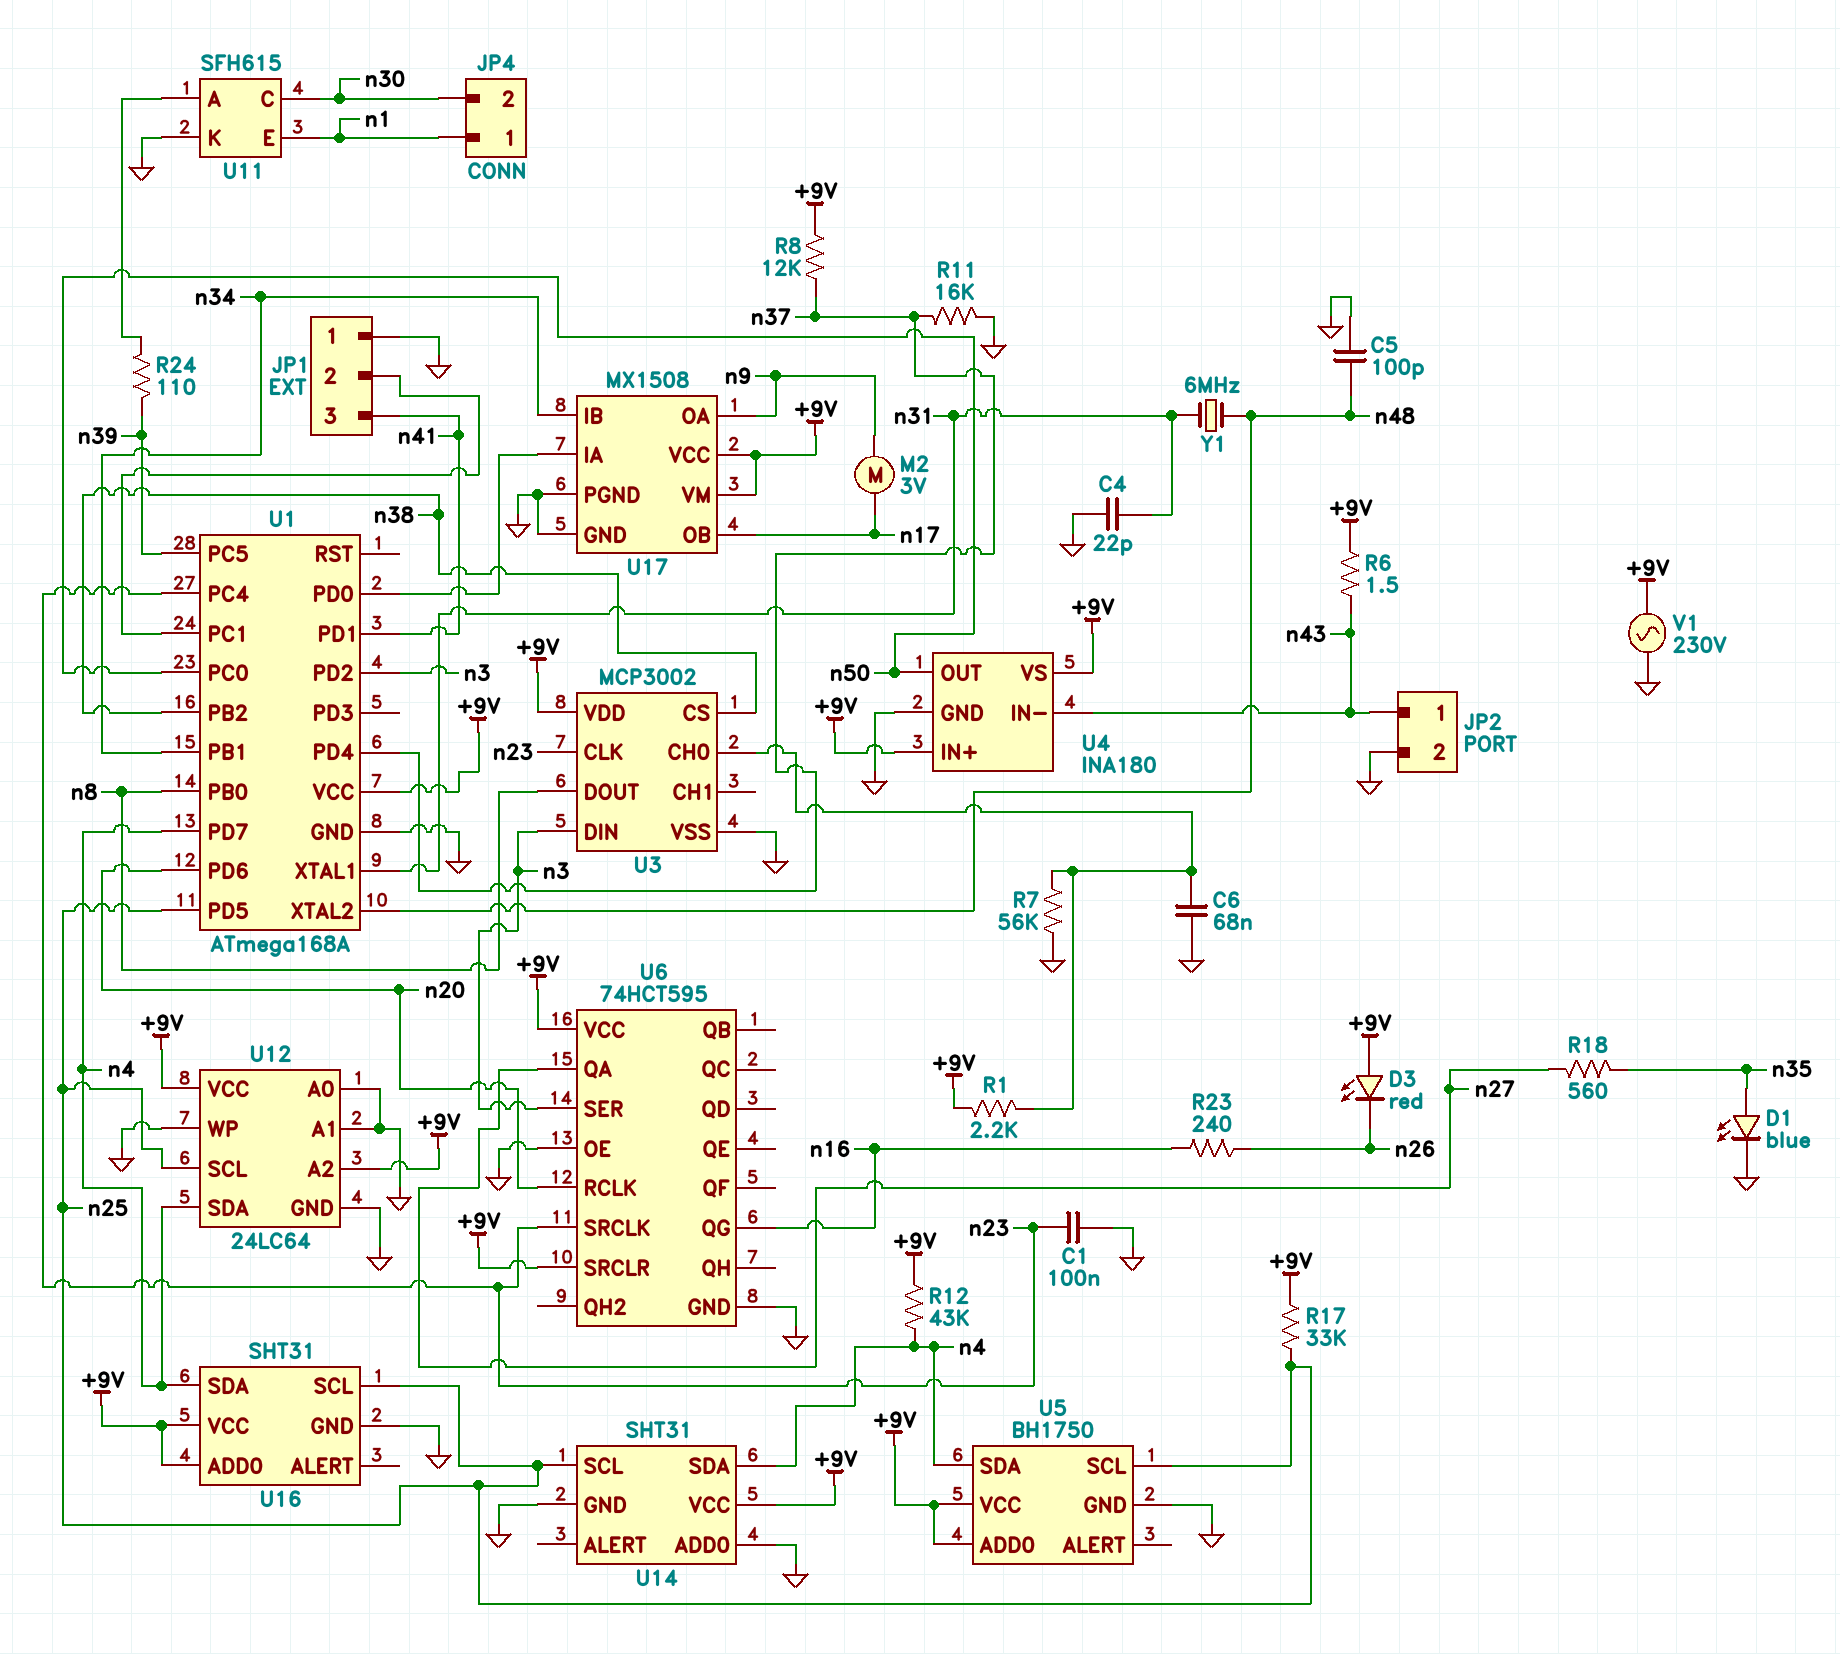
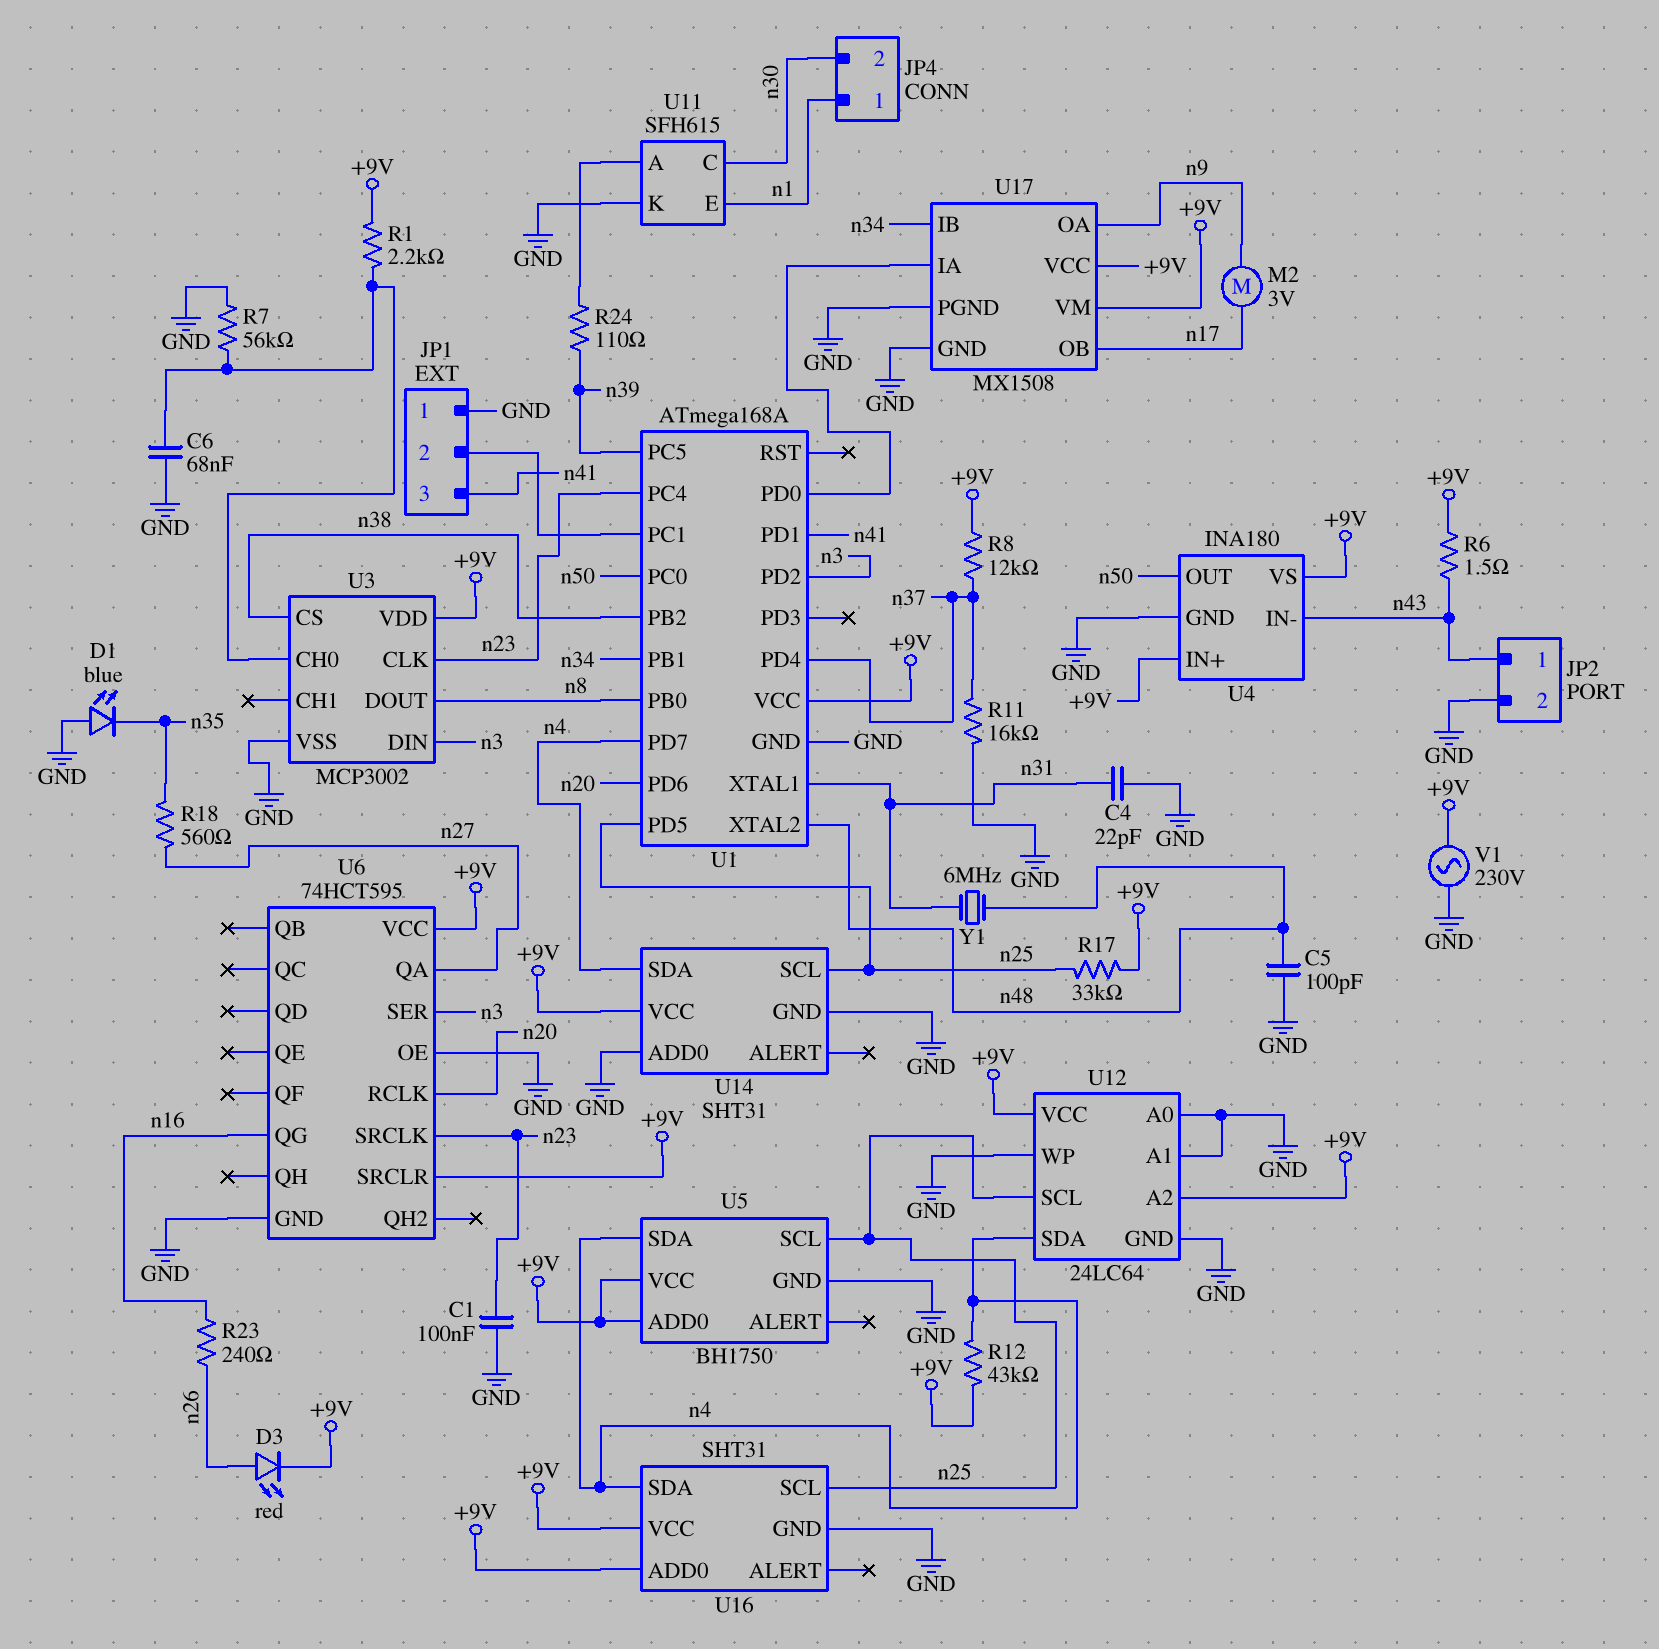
D1: LED blue (A n35, K GND) -> LED blue (A GND, K n35)
D3: LED red (A +9V, K n26) -> LED red (A n26, K +9V)

